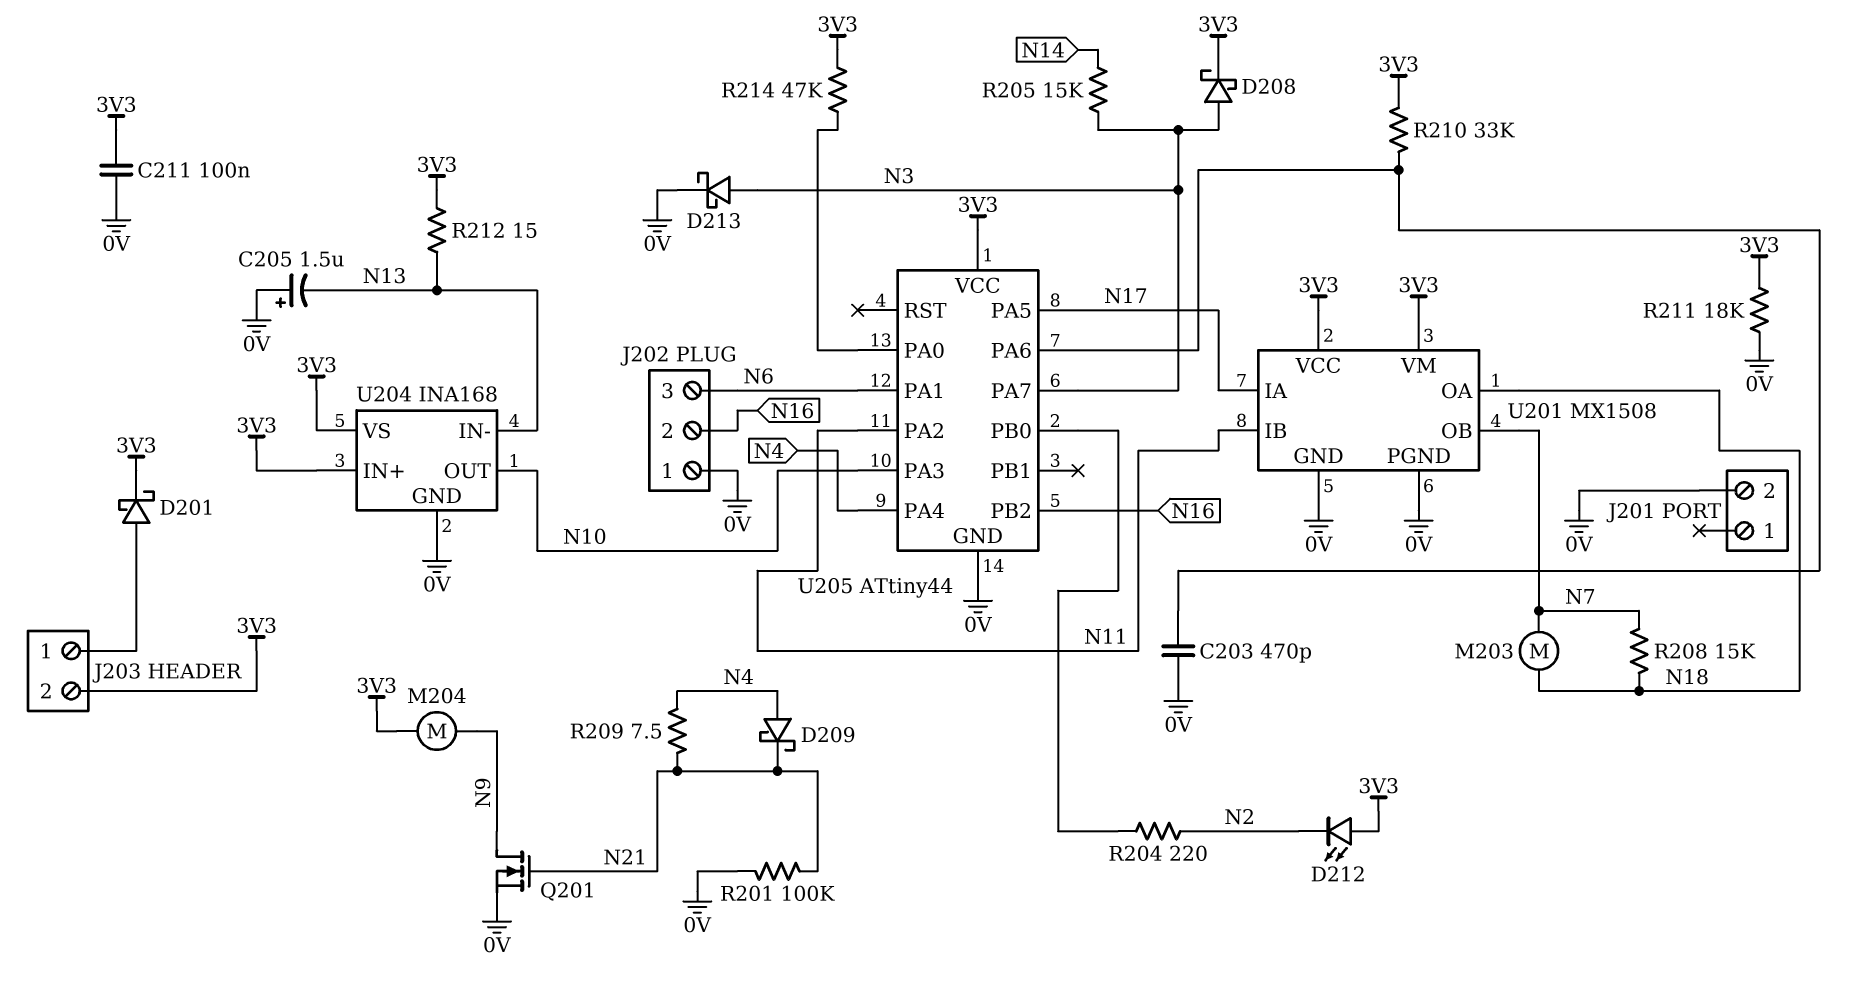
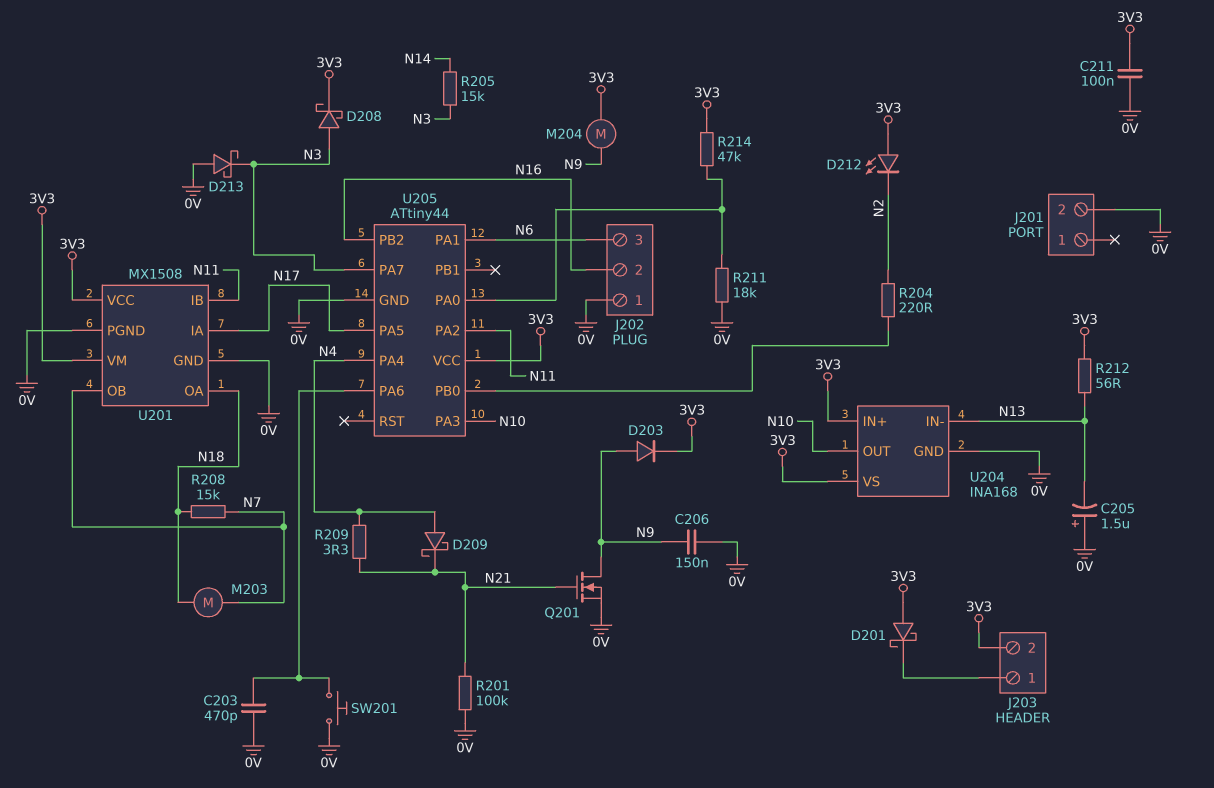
C206: none -> 150nF (0V, N9)
D201: schottky (A J203/1, K 3V3) -> schottky (A 3V3, K J203/1)
D203: none -> diode (A N9, K 3V3)
D213: schottky (A N3, K 0V) -> schottky (A 0V, K N3)
R209: 7.5 (N4, N21) -> 3.3 (N4, N21)
R210: 33k (3V3, U205/PA6) -> none
R211: 18k (0V, 3V3) -> 18k (0V, U205/PA0)
R212: 15 (3V3, N13) -> 56 (3V3, N13)
SW201: none -> button (0V, U205/PA6)

